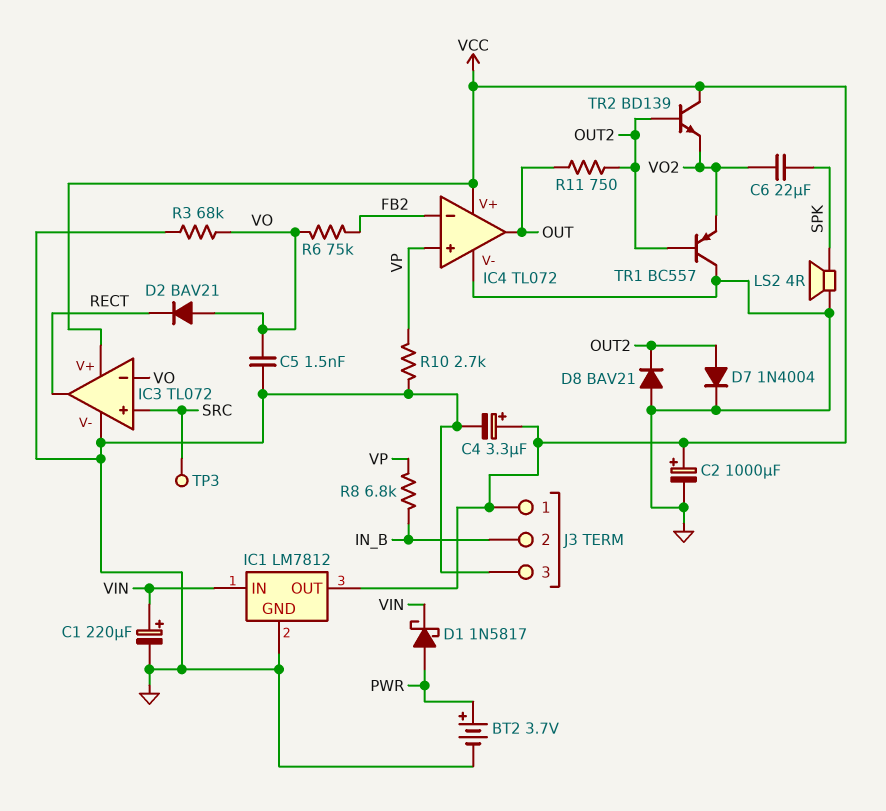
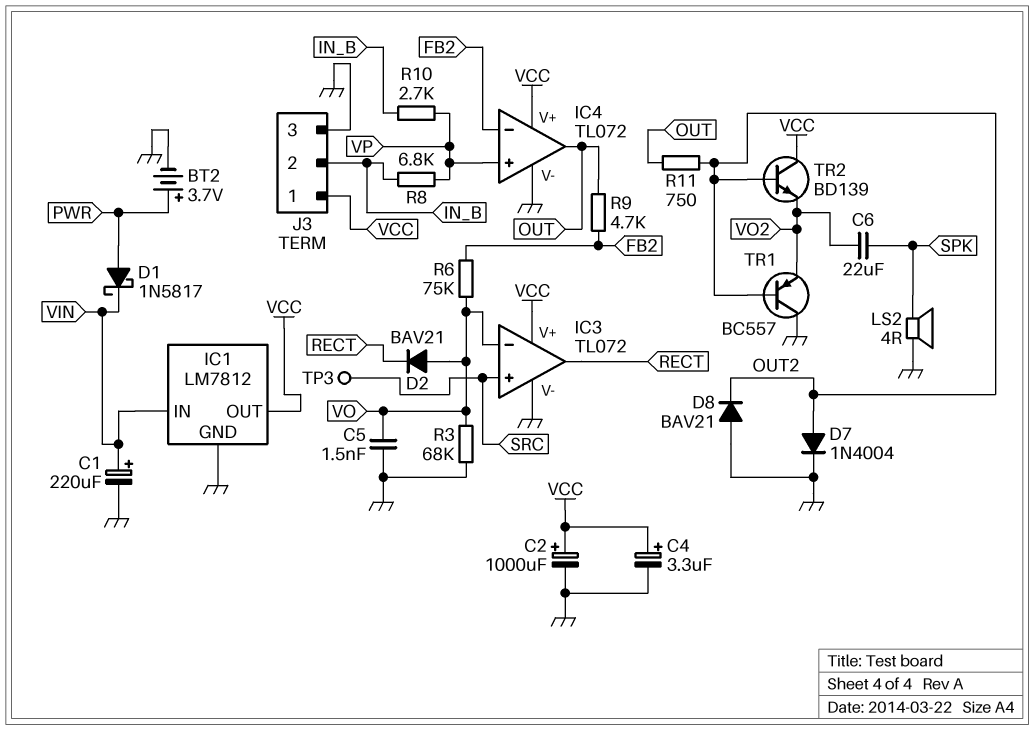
R9: none -> 4.7k (FB2, OUT)
R10: 2.7k (GND, VP) -> 2.7k (IN_B, VP)

